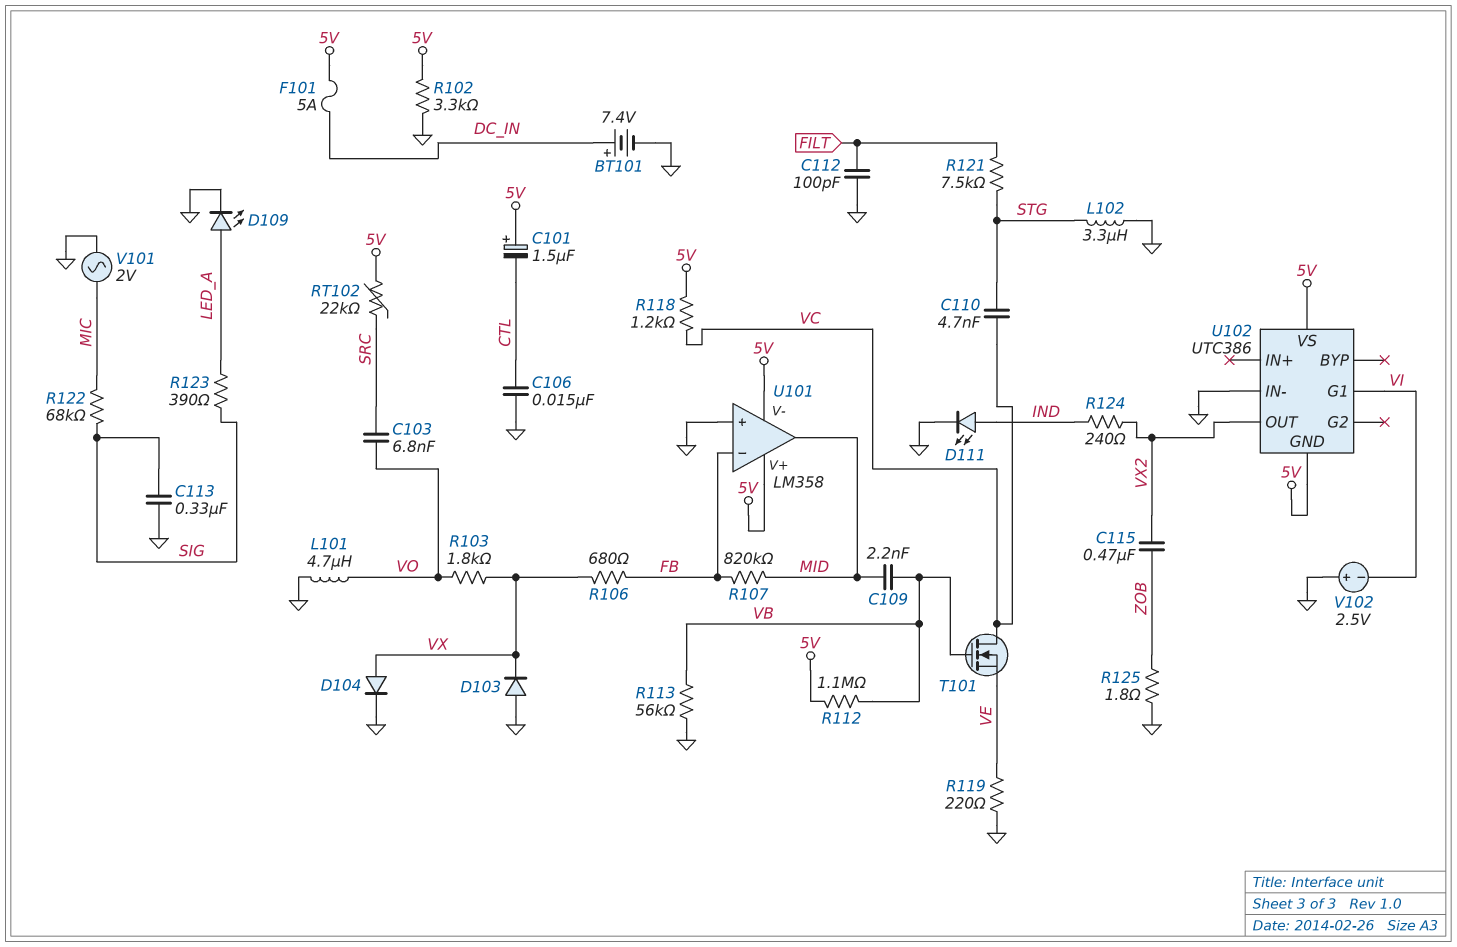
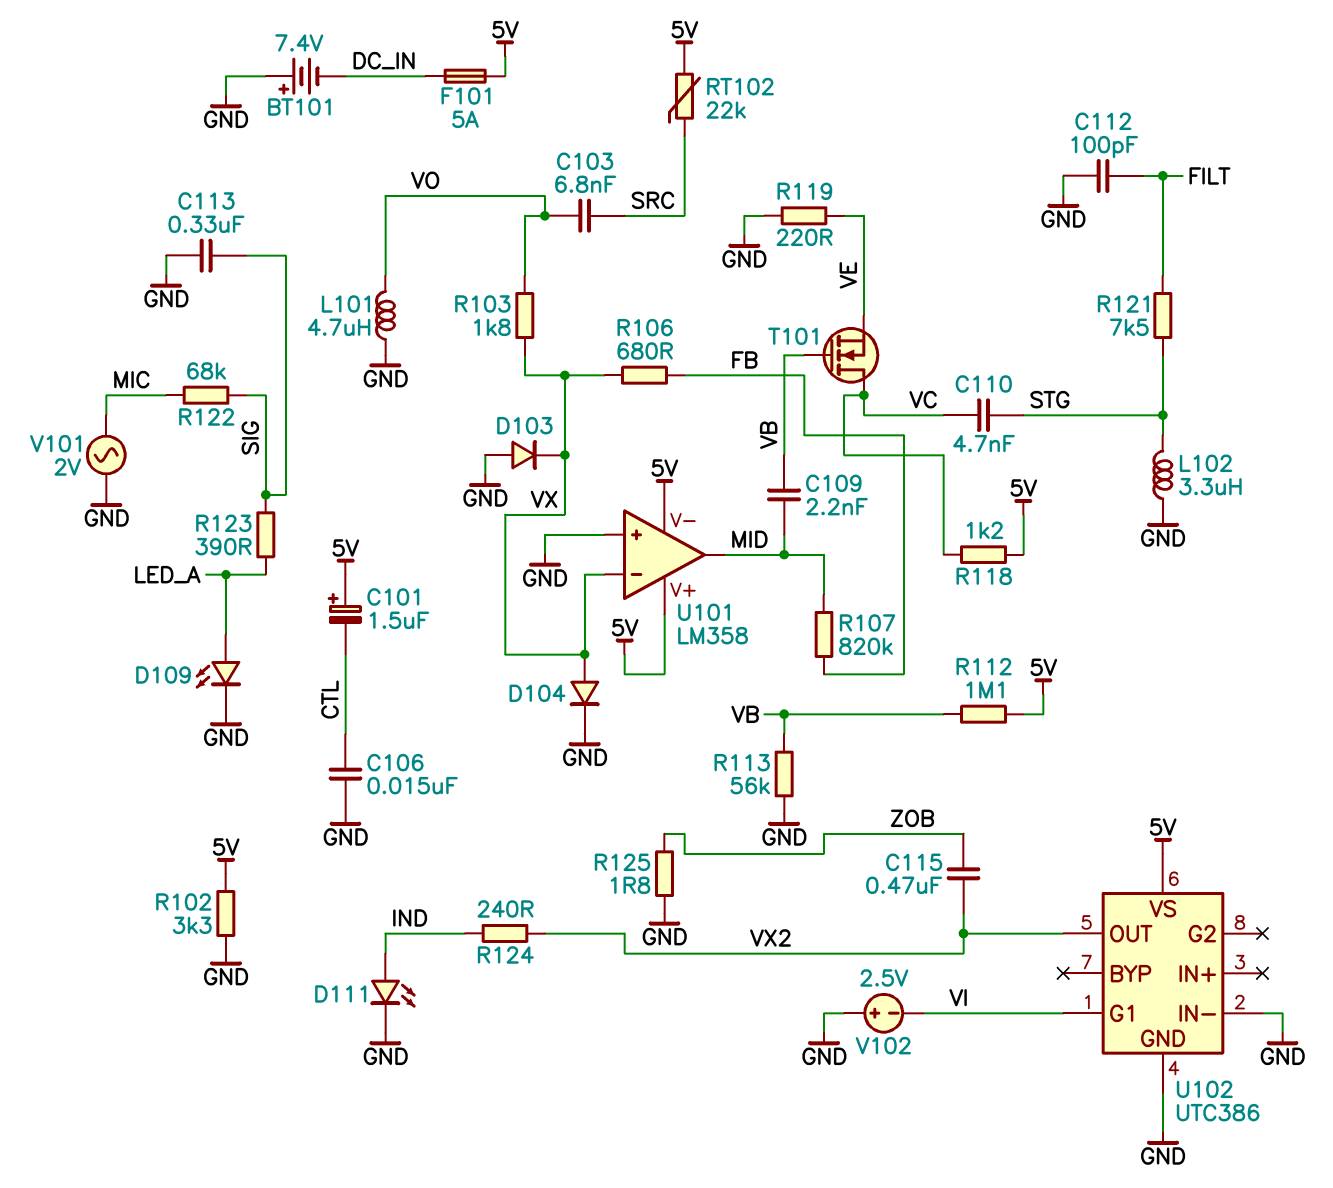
BT101: 7.4V (plus DC_IN, minus GND) -> 7.4V (plus GND, minus DC_IN)
U101 pin in-: FB -> VX
U102 pin GND: 5V -> GND

